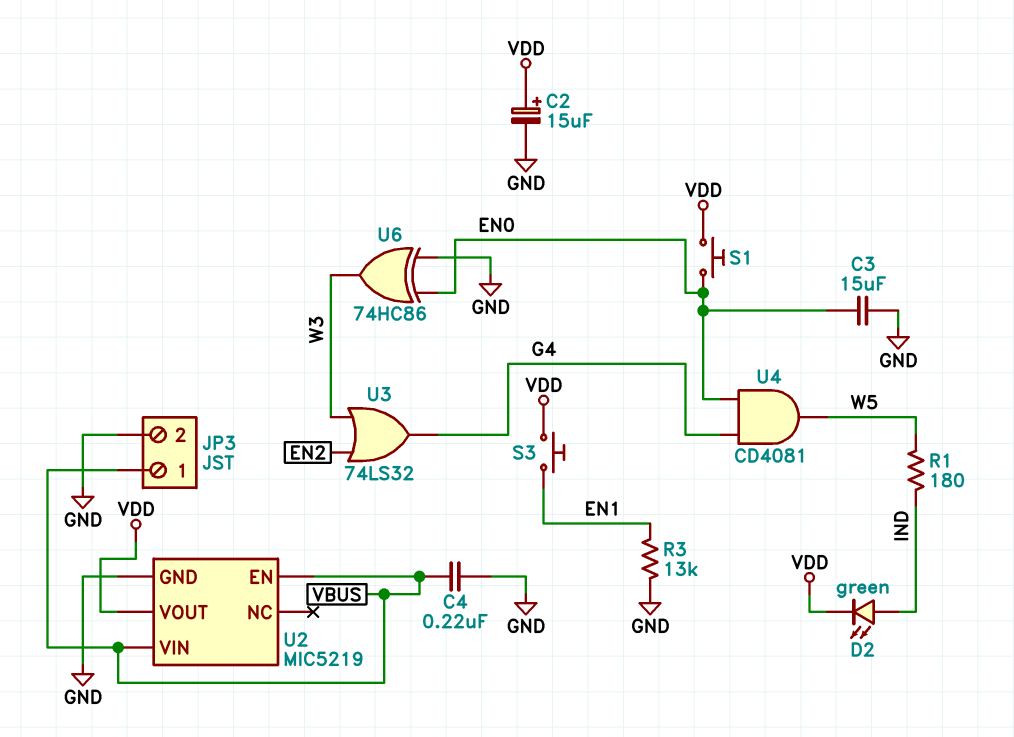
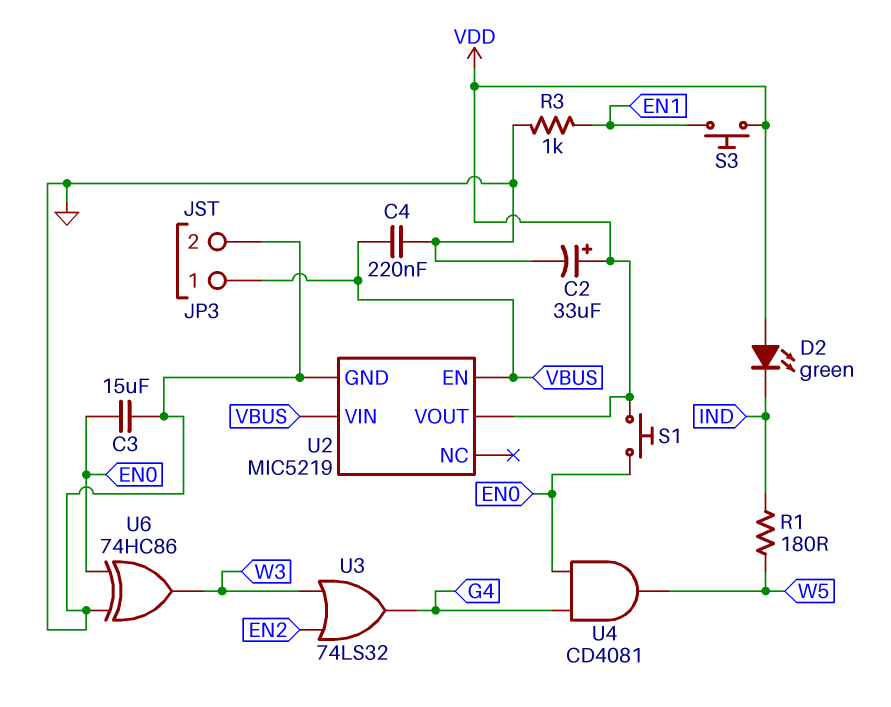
C2: 15uF (plus VDD, minus GND) -> 33uF (plus VDD, minus GND)
D2: LED green (A IND, K VDD) -> LED green (A VDD, K IND)
R3: 13k (EN1, GND) -> 1k (EN1, GND)

